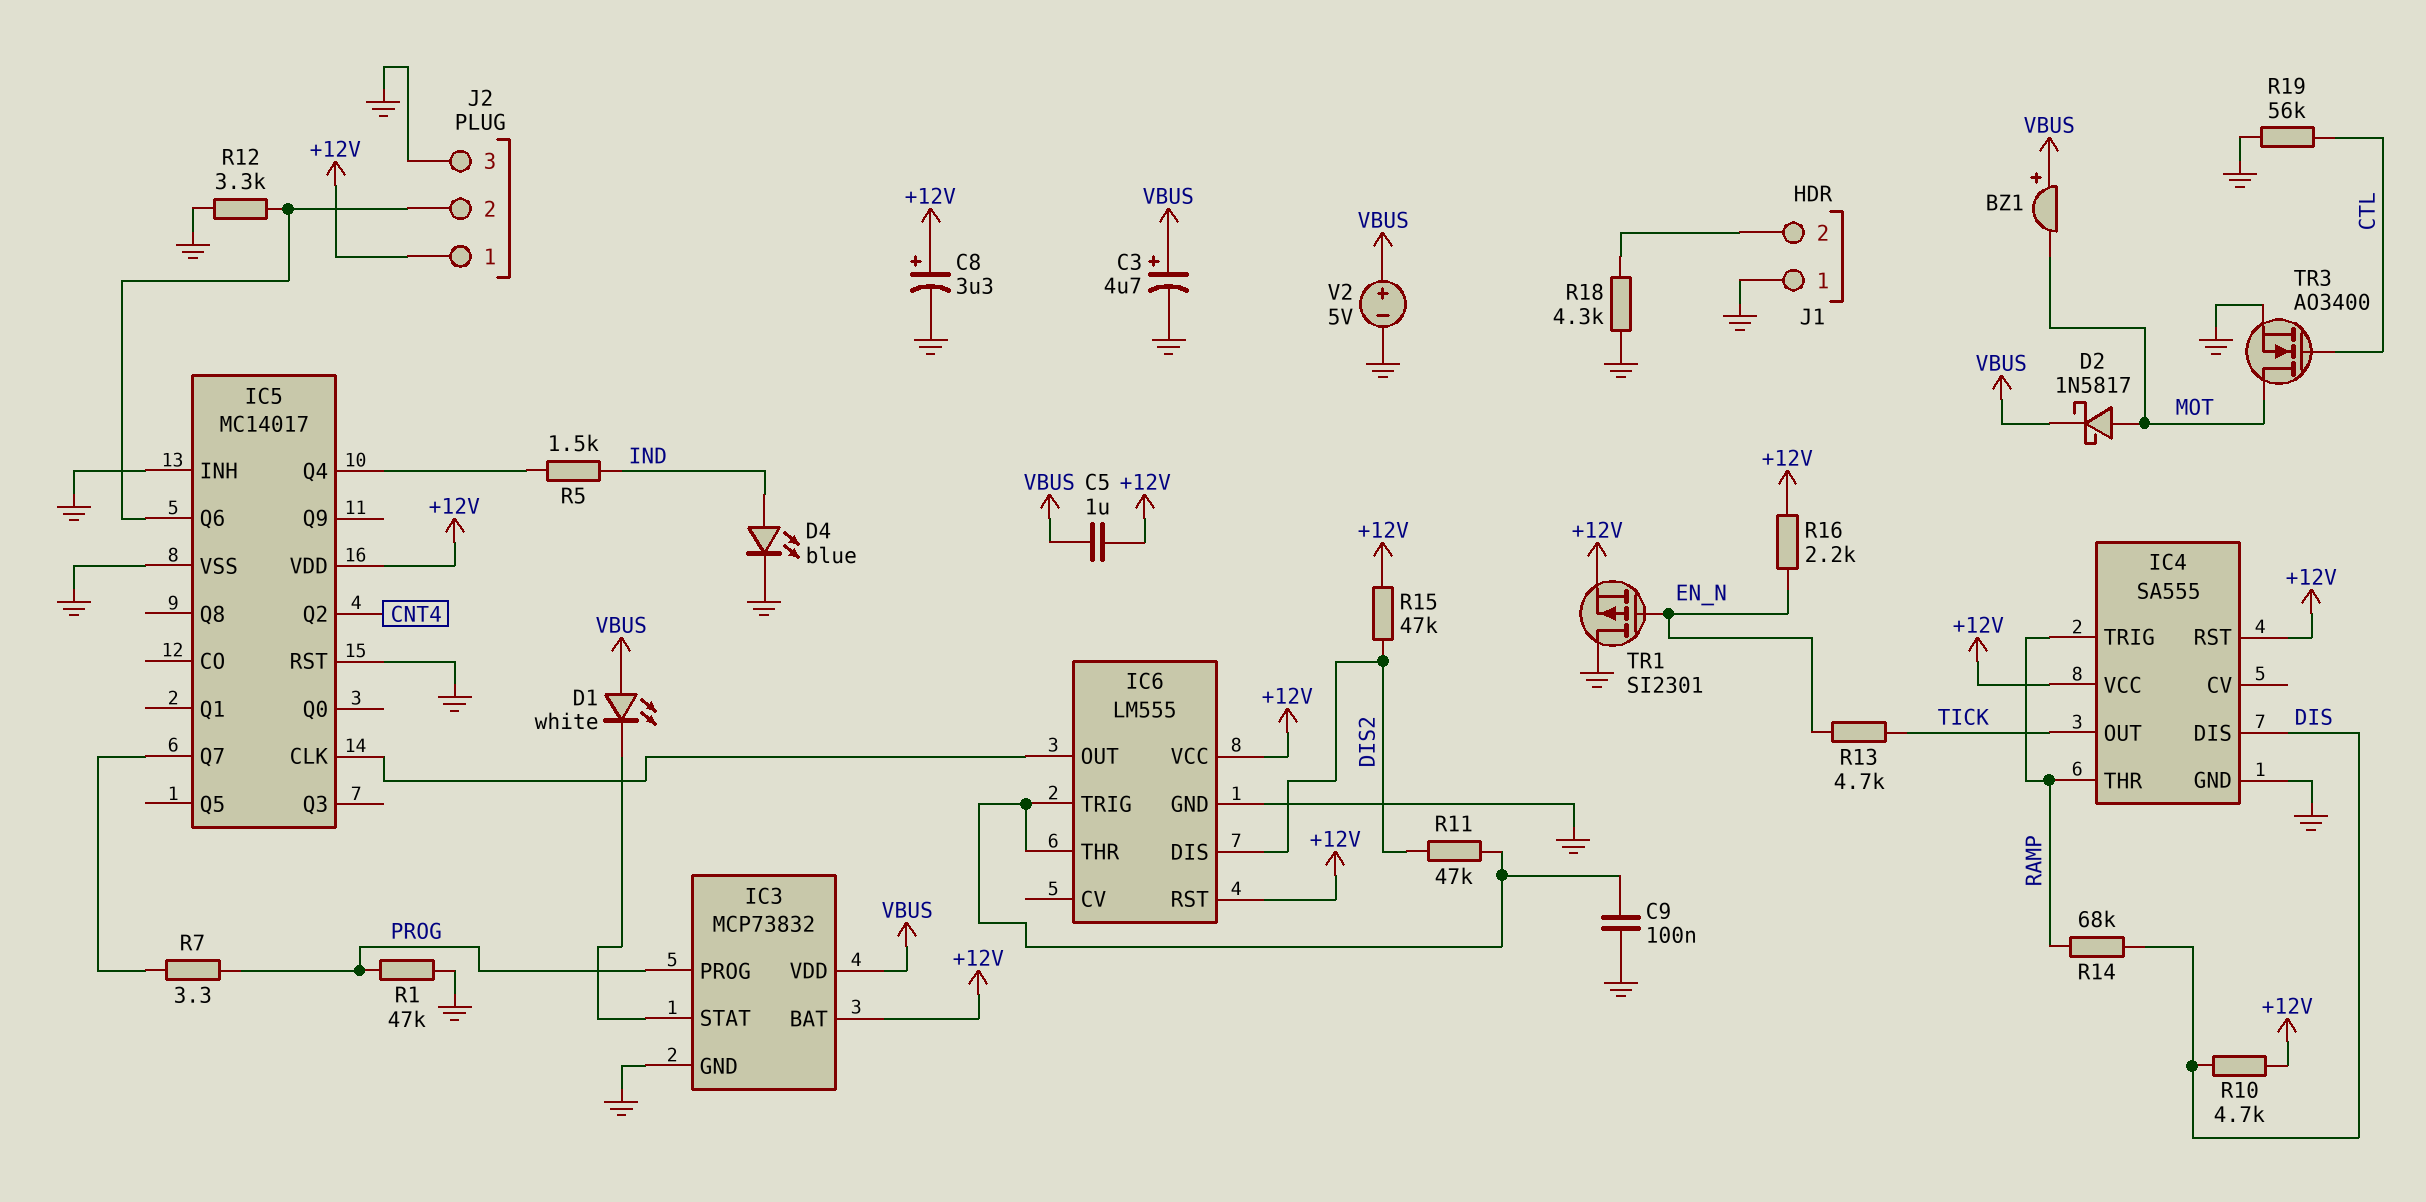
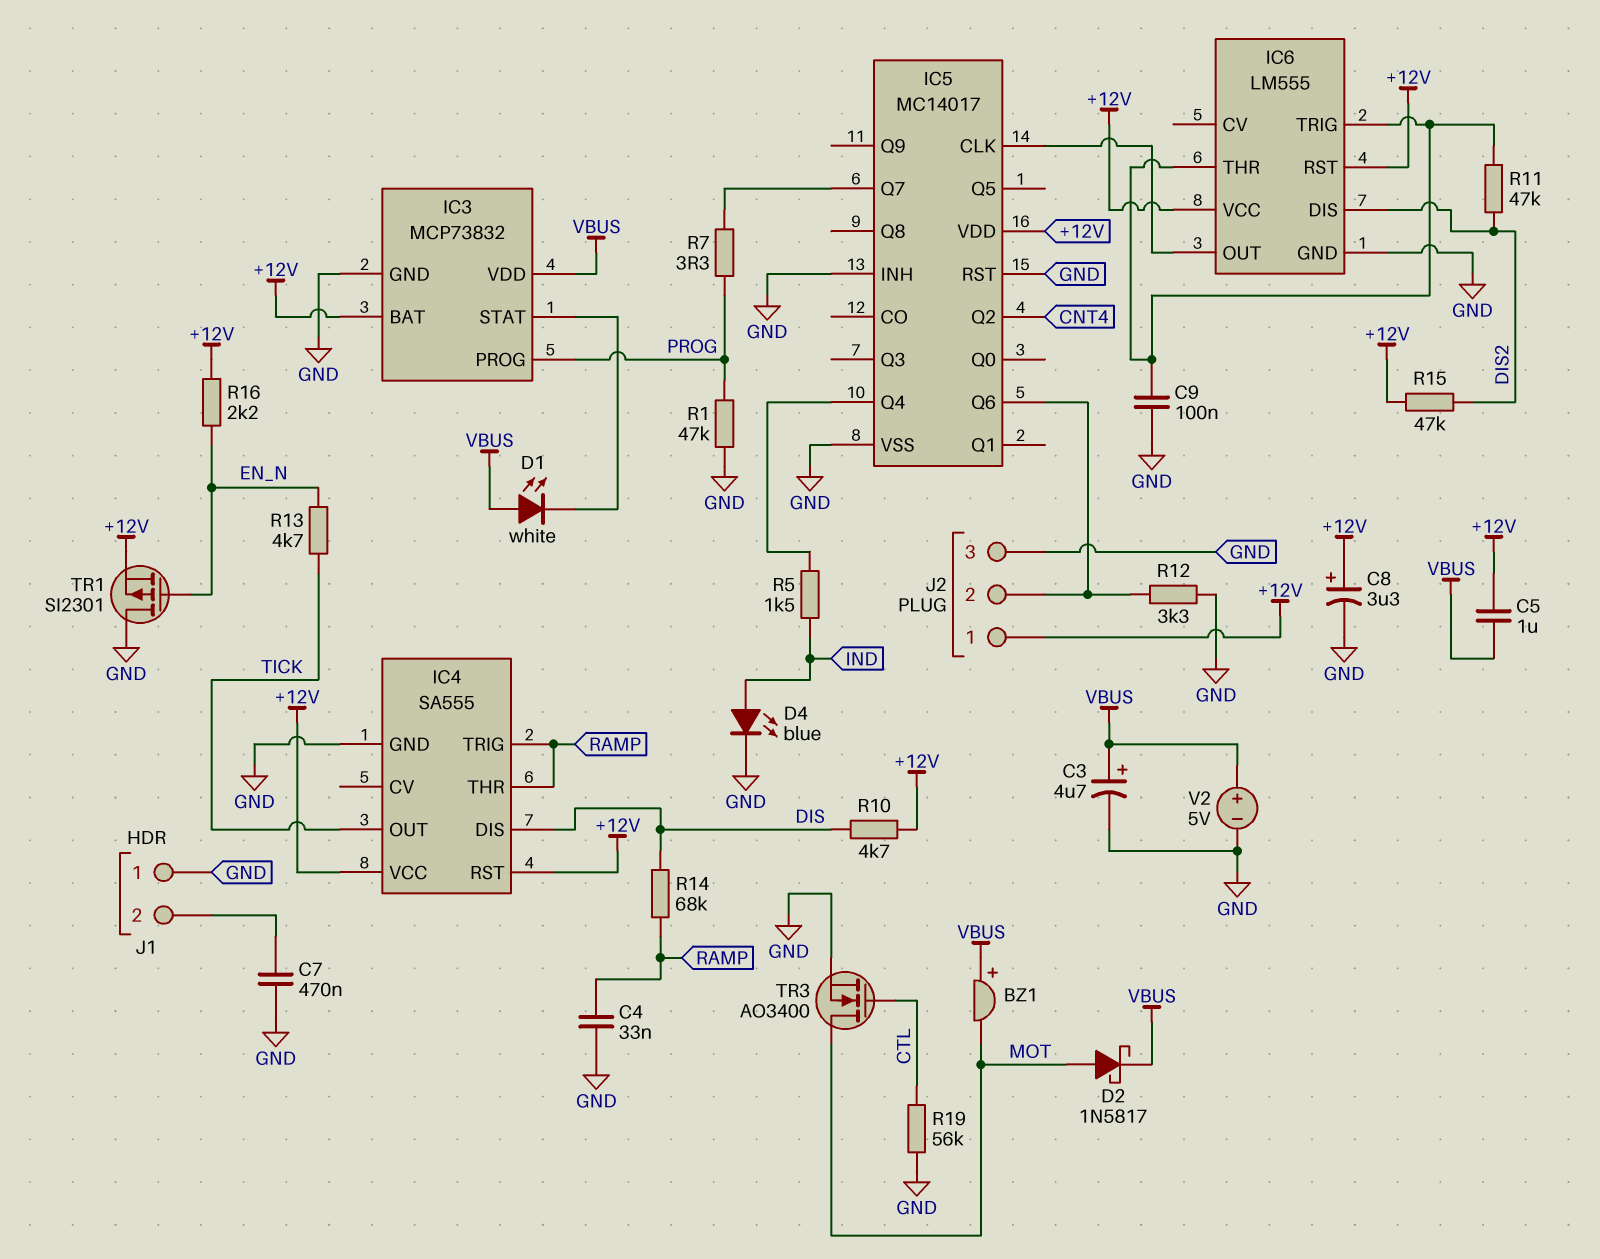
C4: none -> 33nF (GND, RAMP)
C7: none -> 470nF (GND, J1/2)
R18: 4.3k (GND, J1/2) -> none

